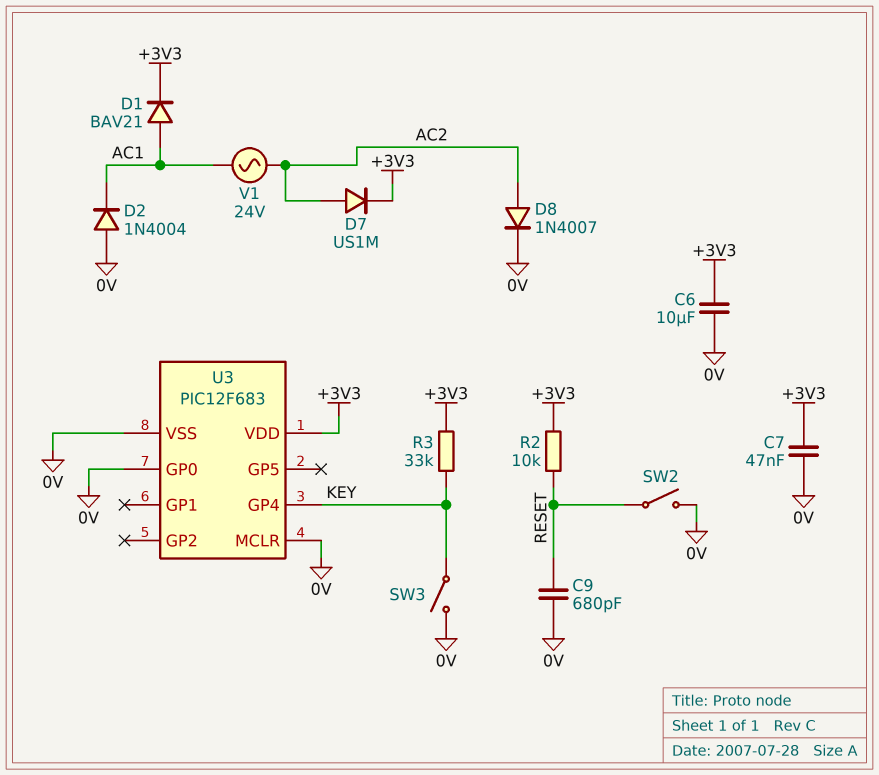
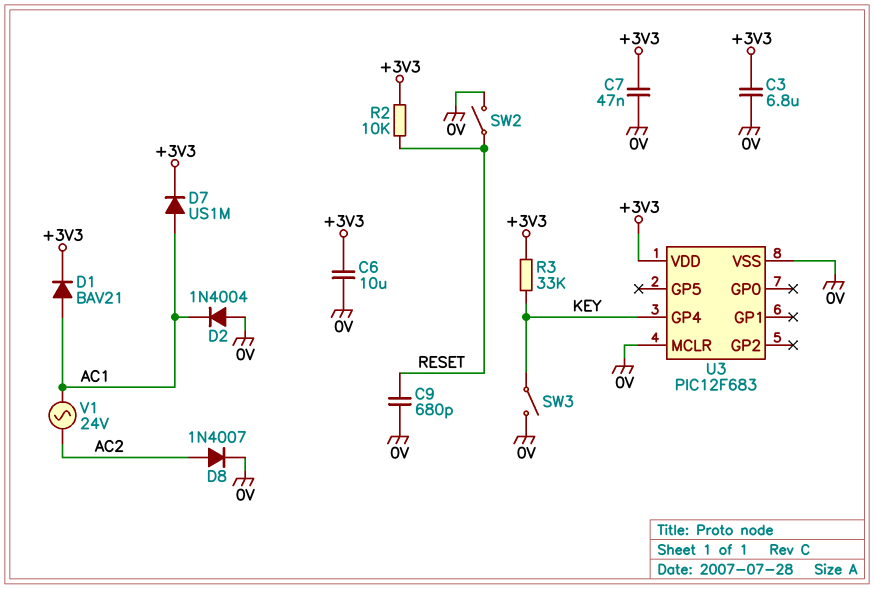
C3: none -> 6.8uF (+3V3, 0V)
D7: diode US1M (A AC2, K +3V3) -> diode US1M (A AC1, K +3V3)
U3 pin GP0: 0V -> none

